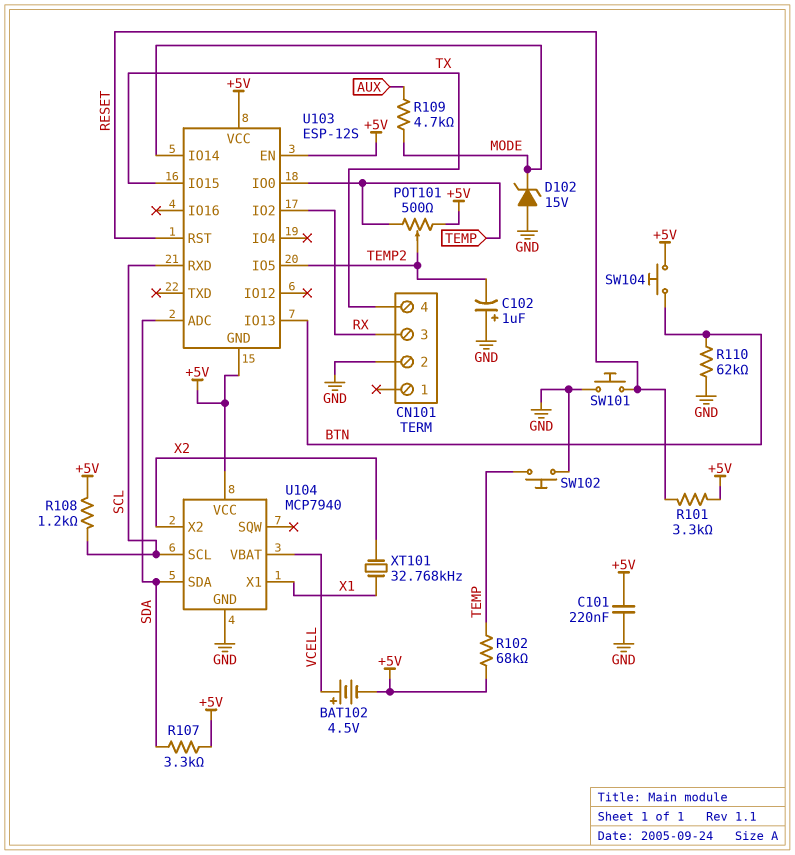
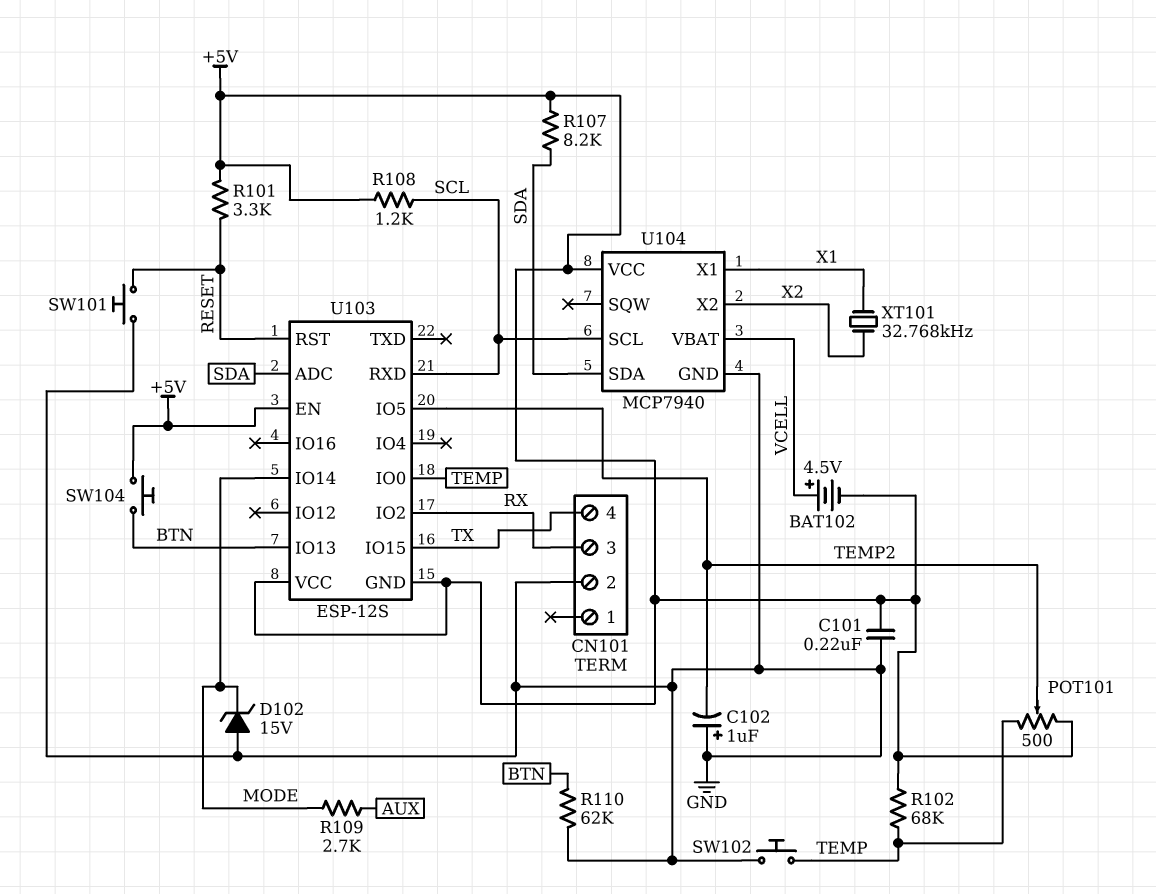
R107: 3.3k (+5V, SDA) -> 8.2k (+5V, SDA)
R109: 4.7k (AUX, MODE) -> 2.7k (AUX, MODE)

